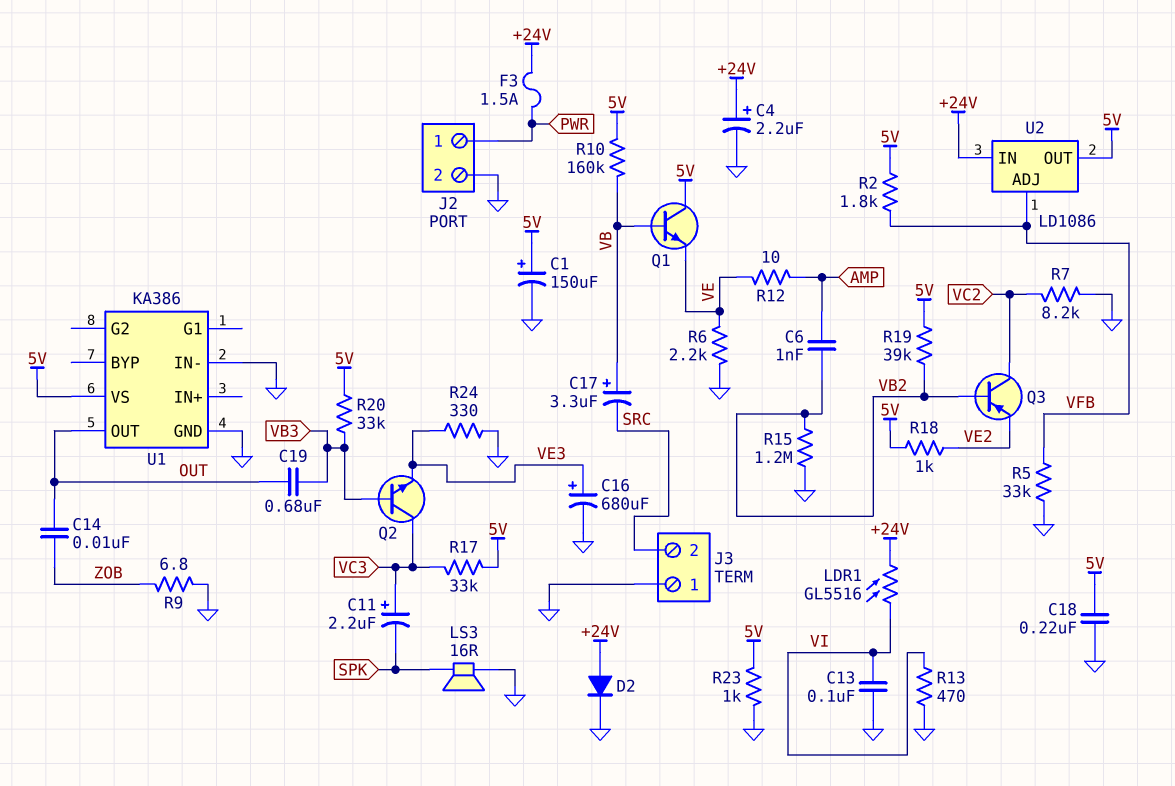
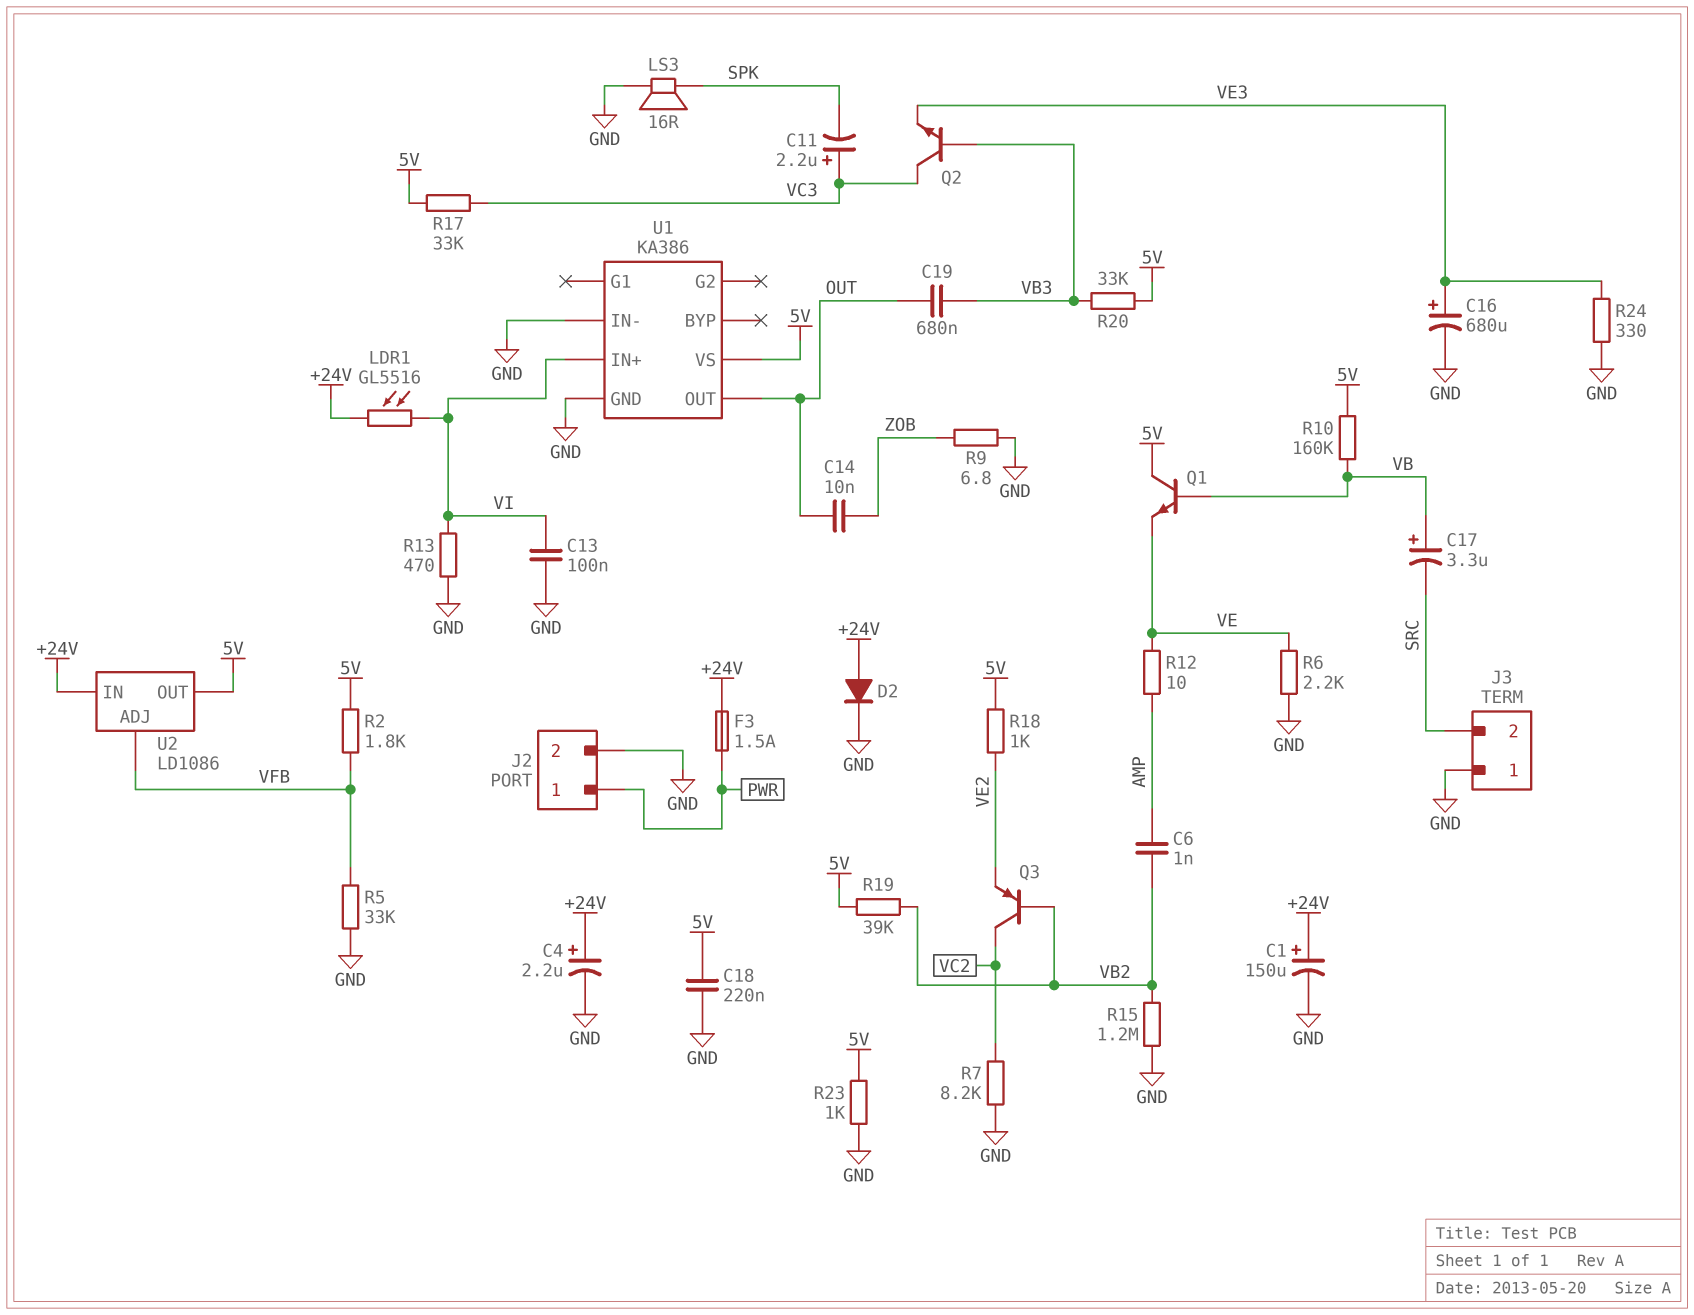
C1: 150uF (plus 5V, minus GND) -> 150uF (plus +24V, minus GND)
U1 pin IN+: none -> VI

